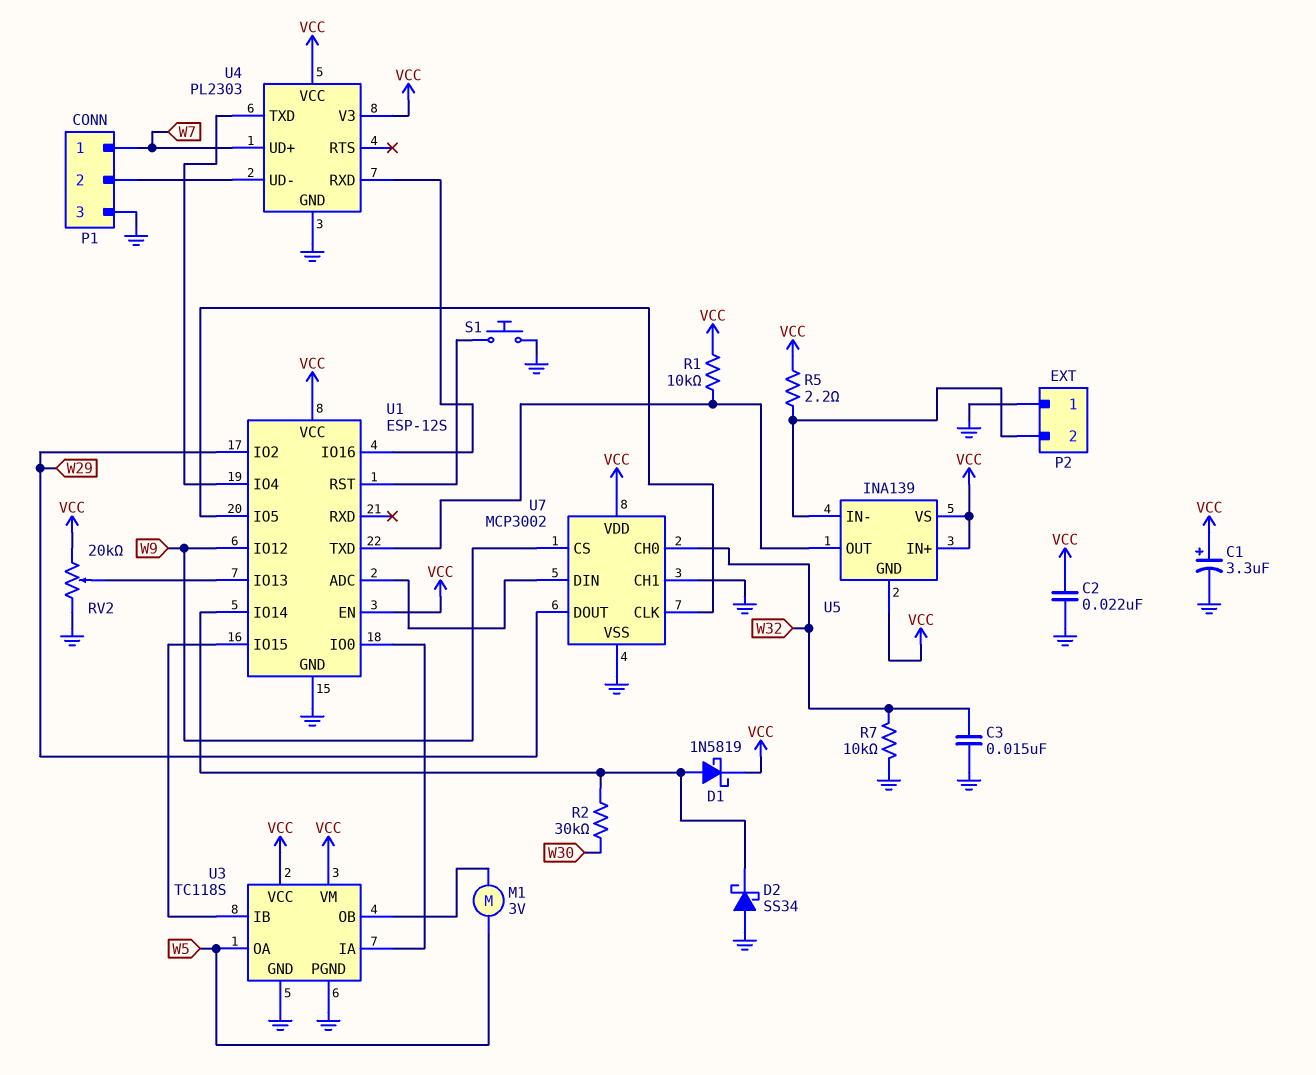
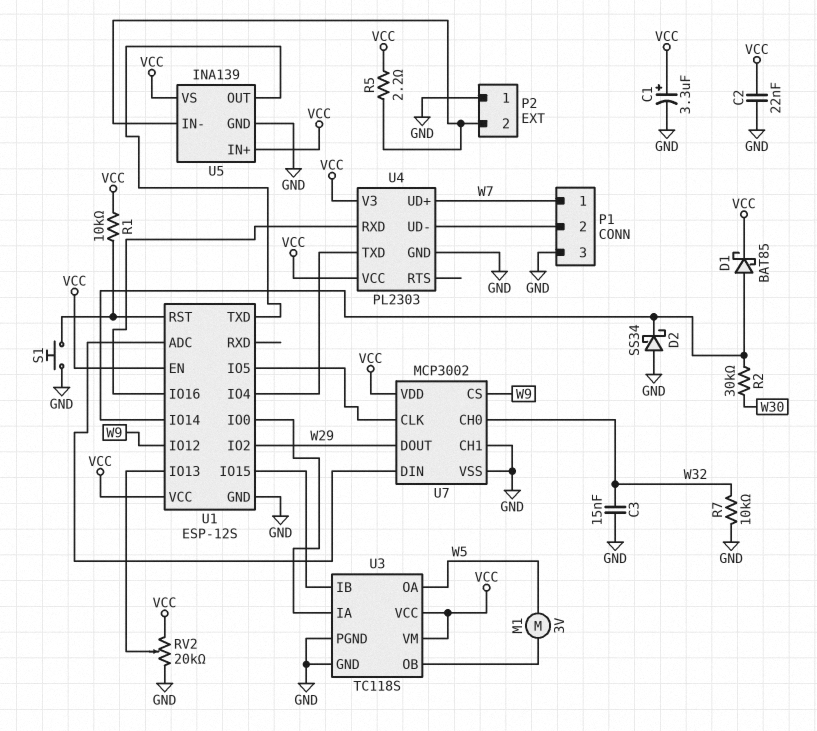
D1: schottky 1N5819 (A U1/IO14, K VCC) -> schottky BAT85 (A U1/IO14, K VCC)
R1: 10k (U1/TXD, VCC) -> 10k (U1/RST, VCC)
U5 pin GND: VCC -> GND

